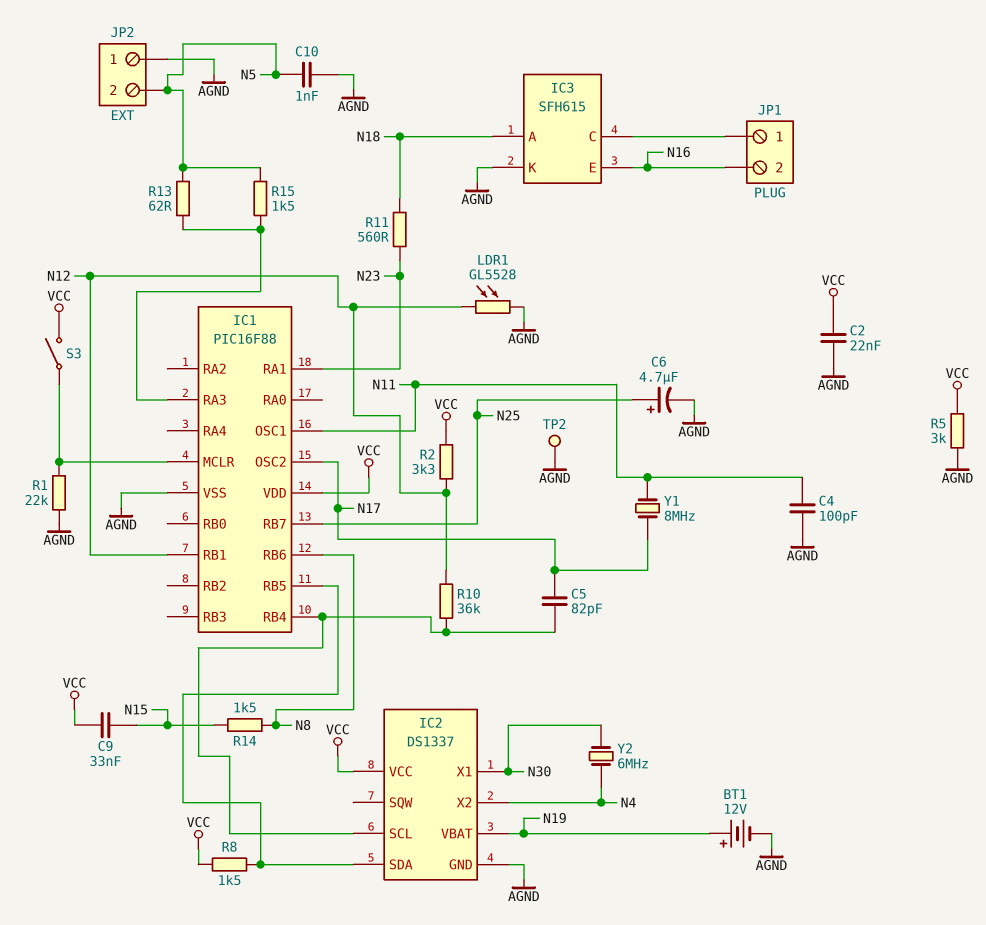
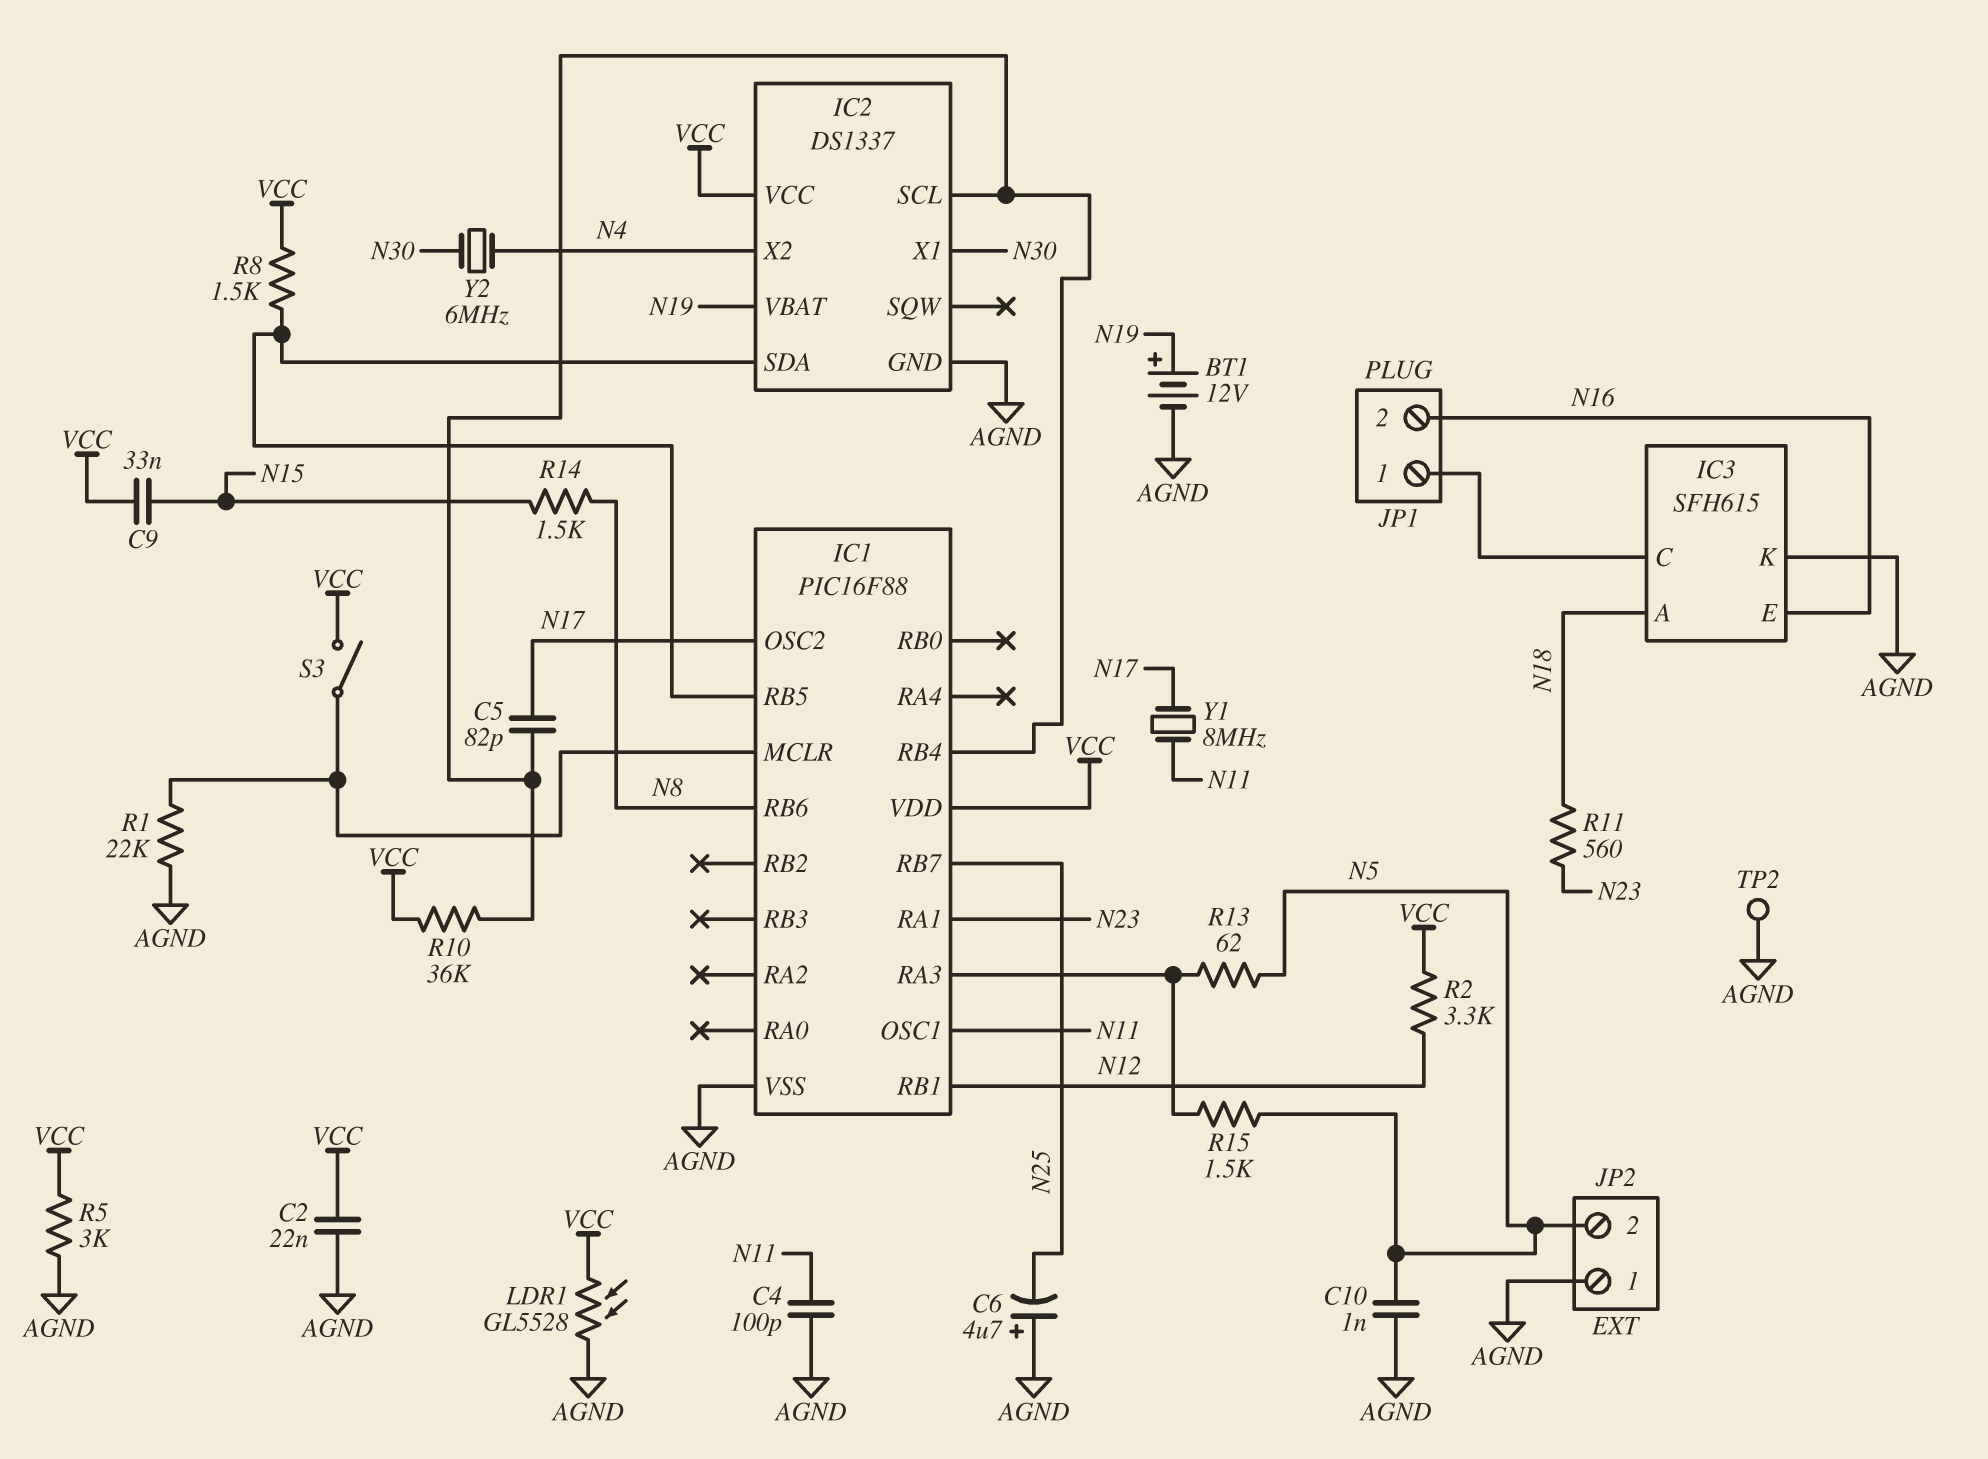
C6: 4.7uF (plus N25, minus AGND) -> 4.7uF (plus AGND, minus N25)
LDR1: GL5528 (AGND, N12) -> GL5528 (AGND, VCC)
R10: 36k (IC1/RB4, N12) -> 36k (IC1/RB4, VCC)

